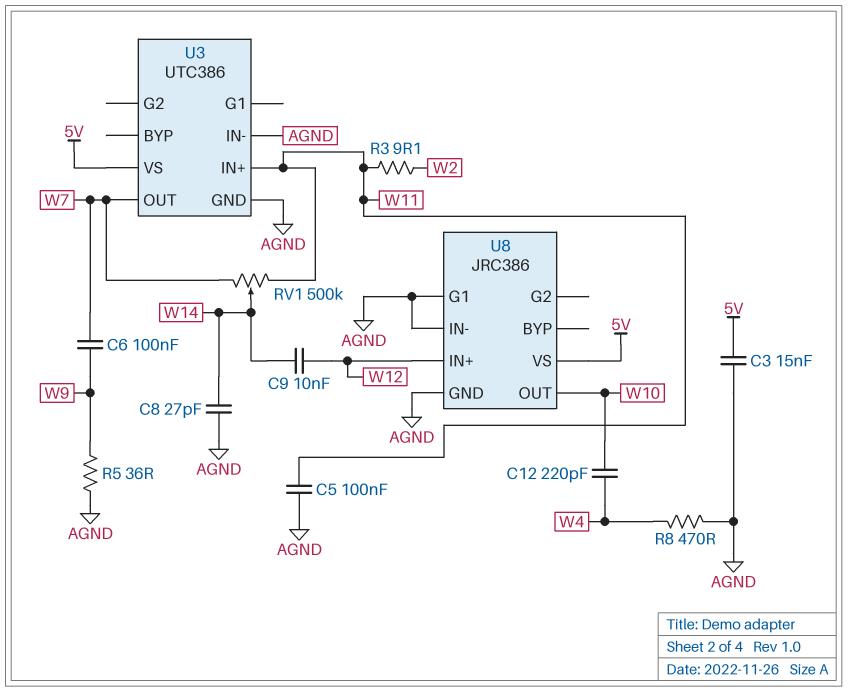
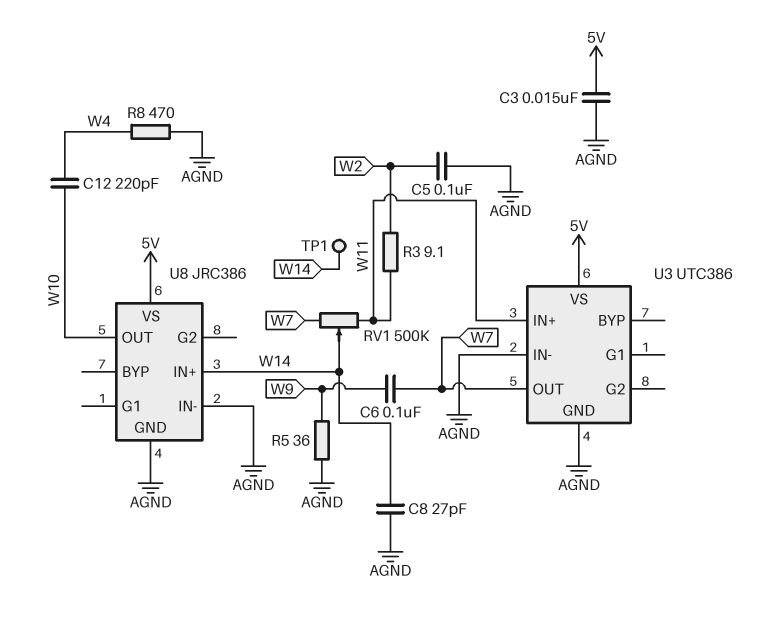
C5: 100nF (AGND, W11) -> 100nF (AGND, W2)
C9: 10nF (W12, W14) -> none
TP1: none -> test point (W14)
U8 pin G1: AGND -> none
U8 pin IN+: W12 -> W14

